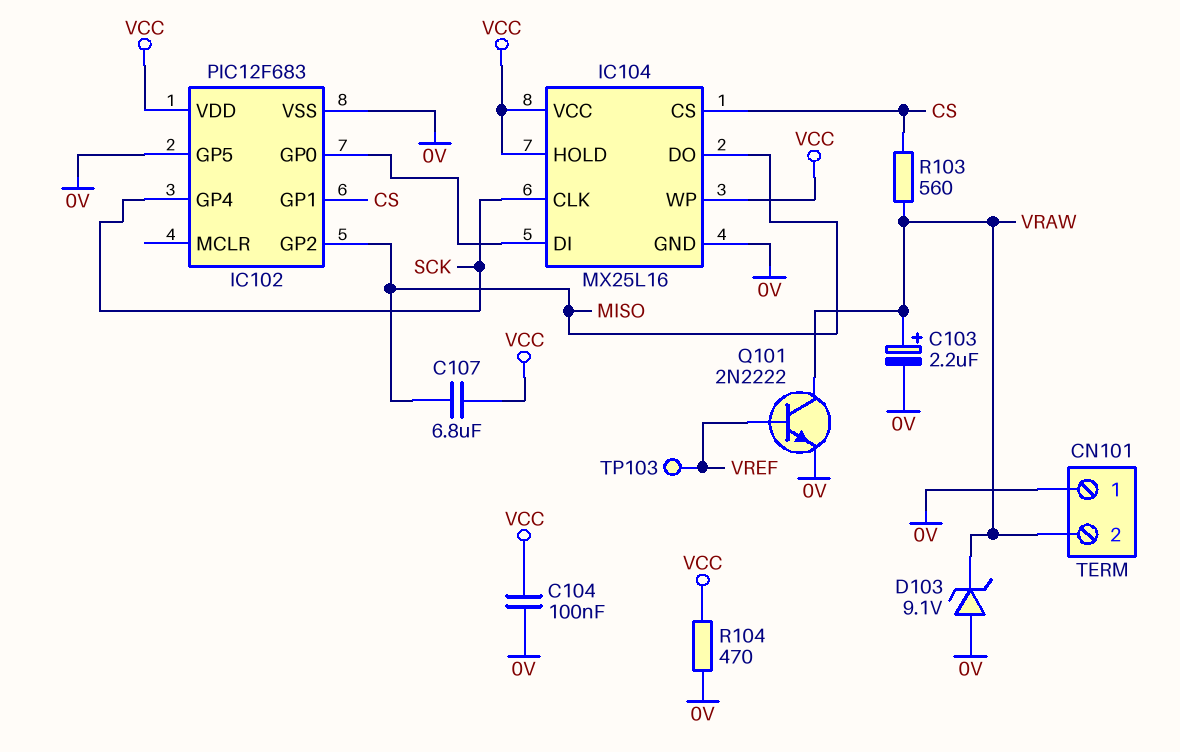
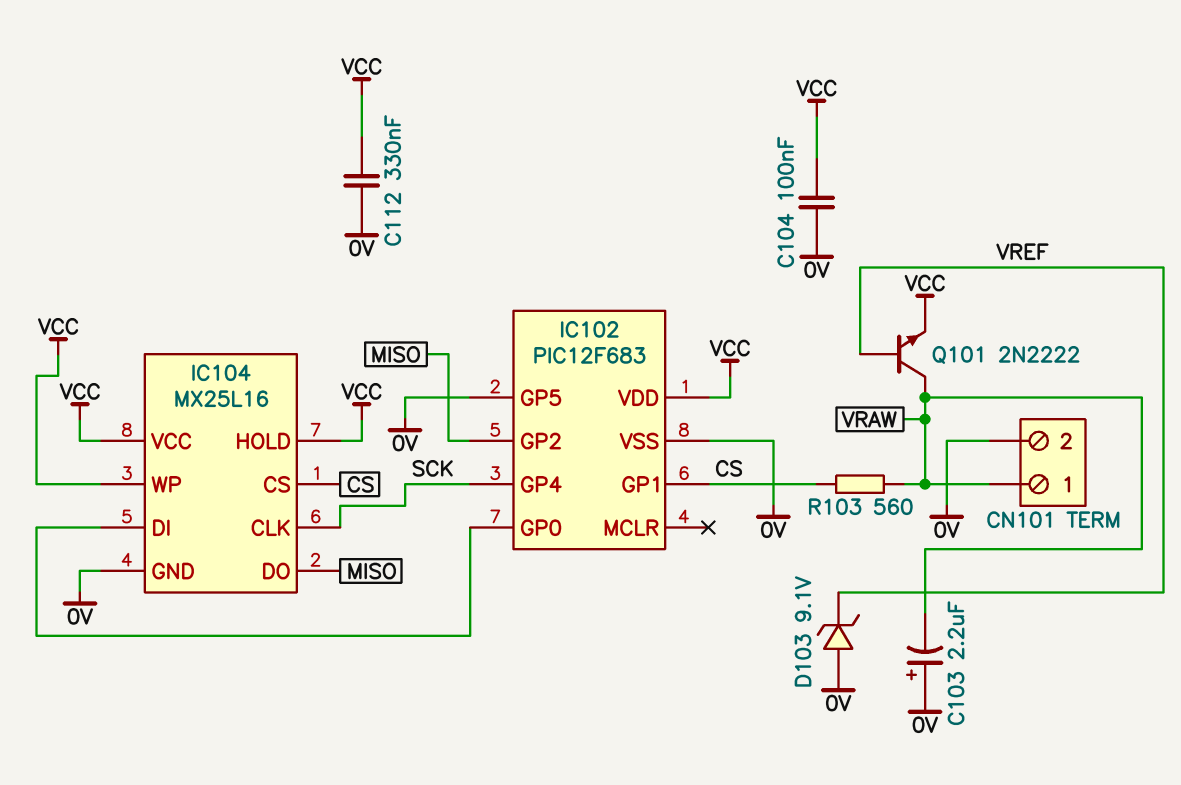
C103: 2.2uF (plus VRAW, minus 0V) -> 2.2uF (plus 0V, minus VRAW)
C107: 6.8uF (MISO, VCC) -> none
C112: none -> 330nF (0V, VCC)
CN101 pin 1: 0V -> VRAW
CN101 pin 2: VRAW -> 0V
D103: zener 9.1V (A 0V, K VRAW) -> zener 9.1V (A 0V, K VREF)
Q101: NPN 2N2222 (B VREF, C VRAW, E 0V) -> NPN 2N2222 (B VREF, C VRAW, E VCC)
R104: 470 (0V, VCC) -> none
TP103: test point (VREF) -> none

